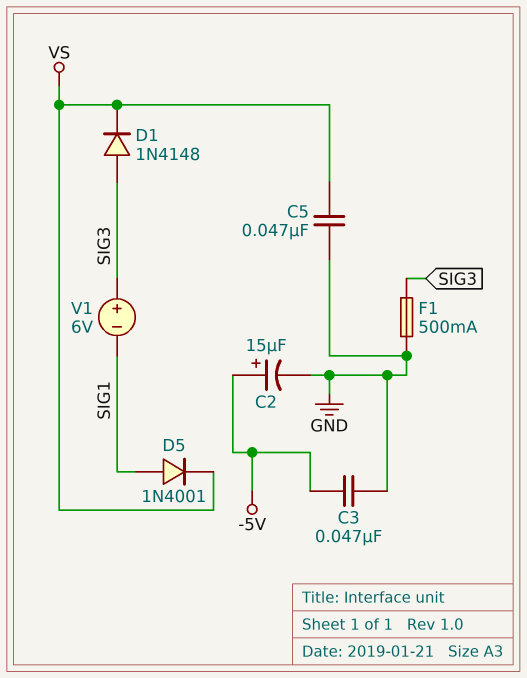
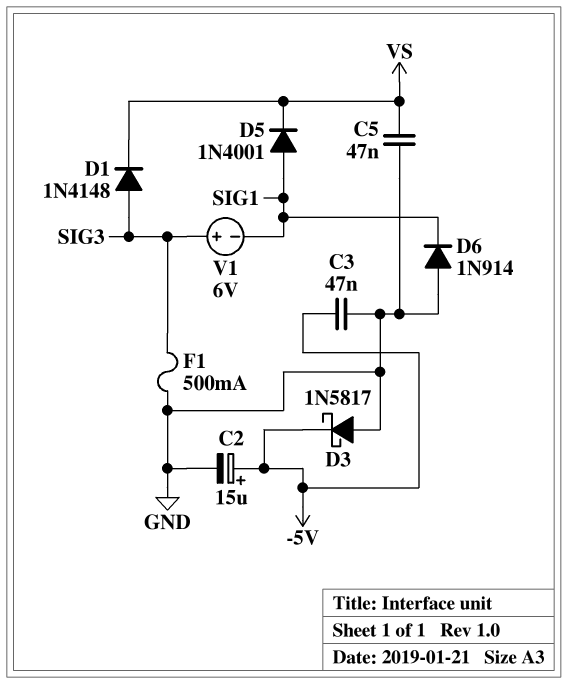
D3: none -> schottky 1N5817 (A GND, K -5V)
D6: none -> diode 1N914 (A GND, K SIG1)

